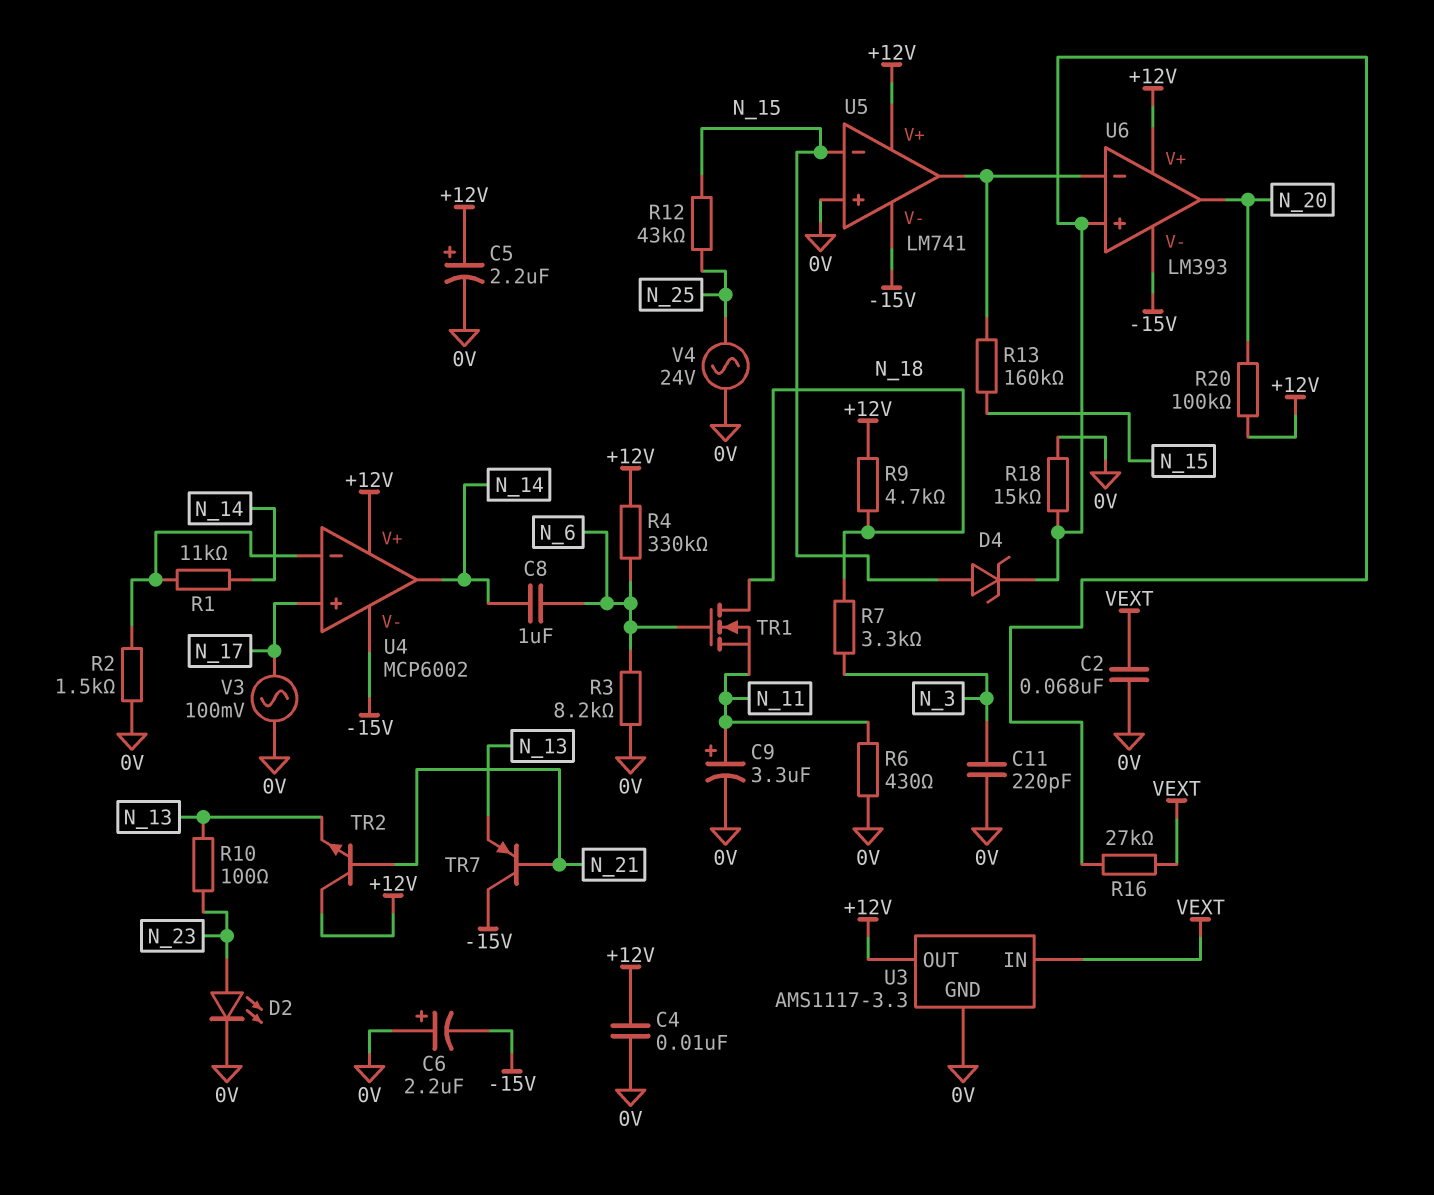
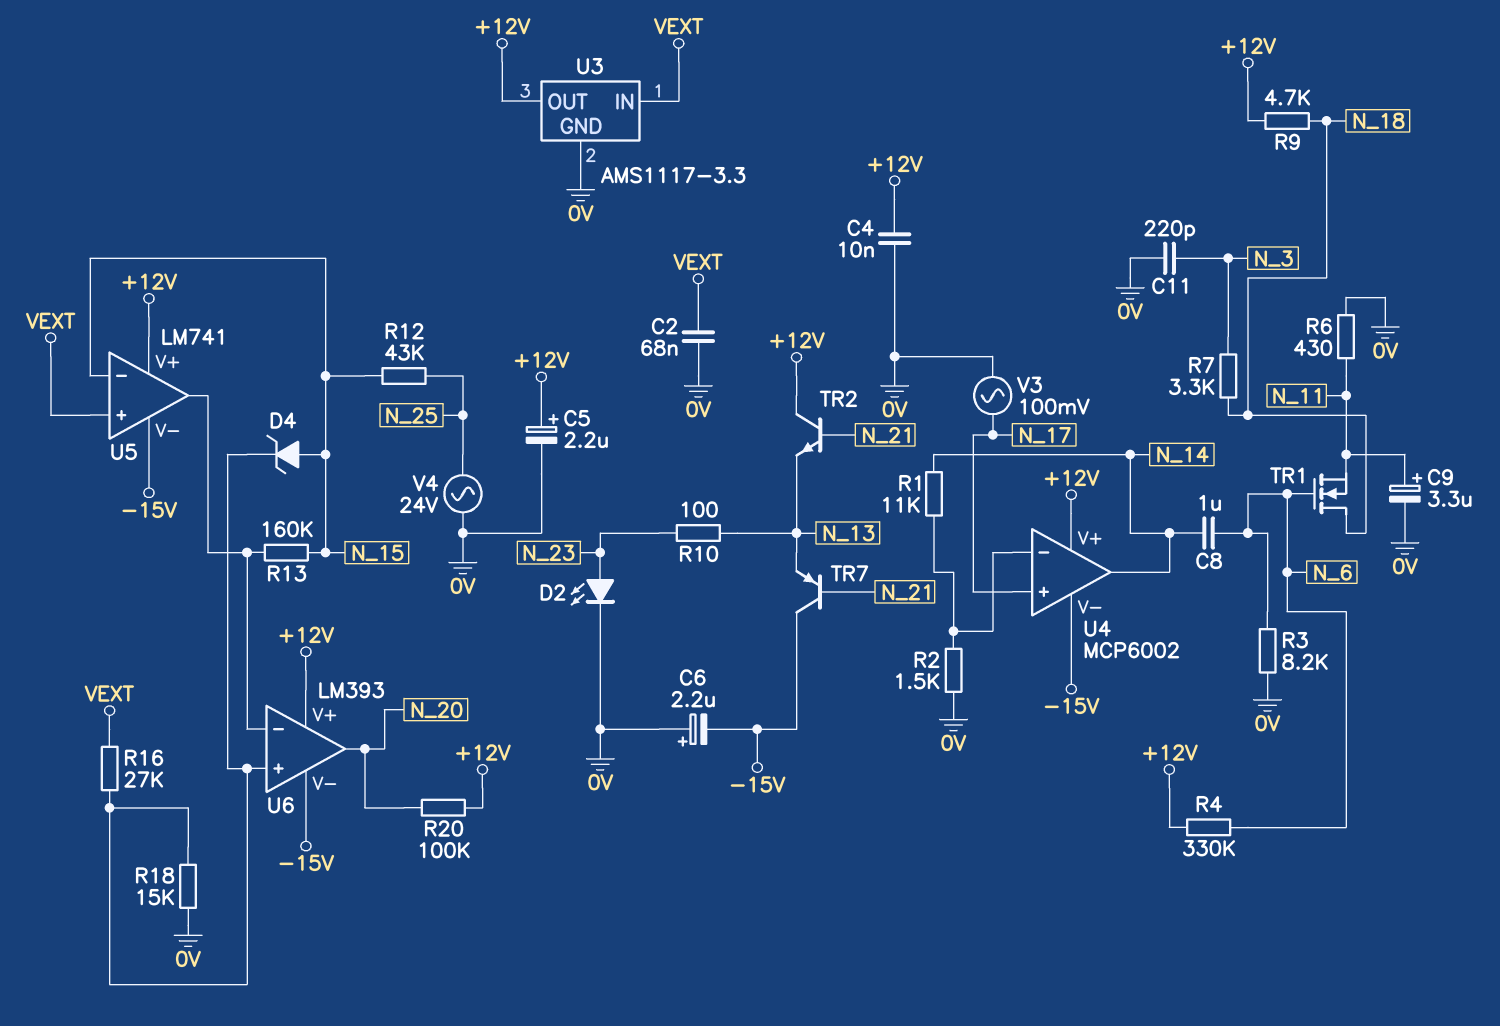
U5 pin in+: 0V -> VEXT

